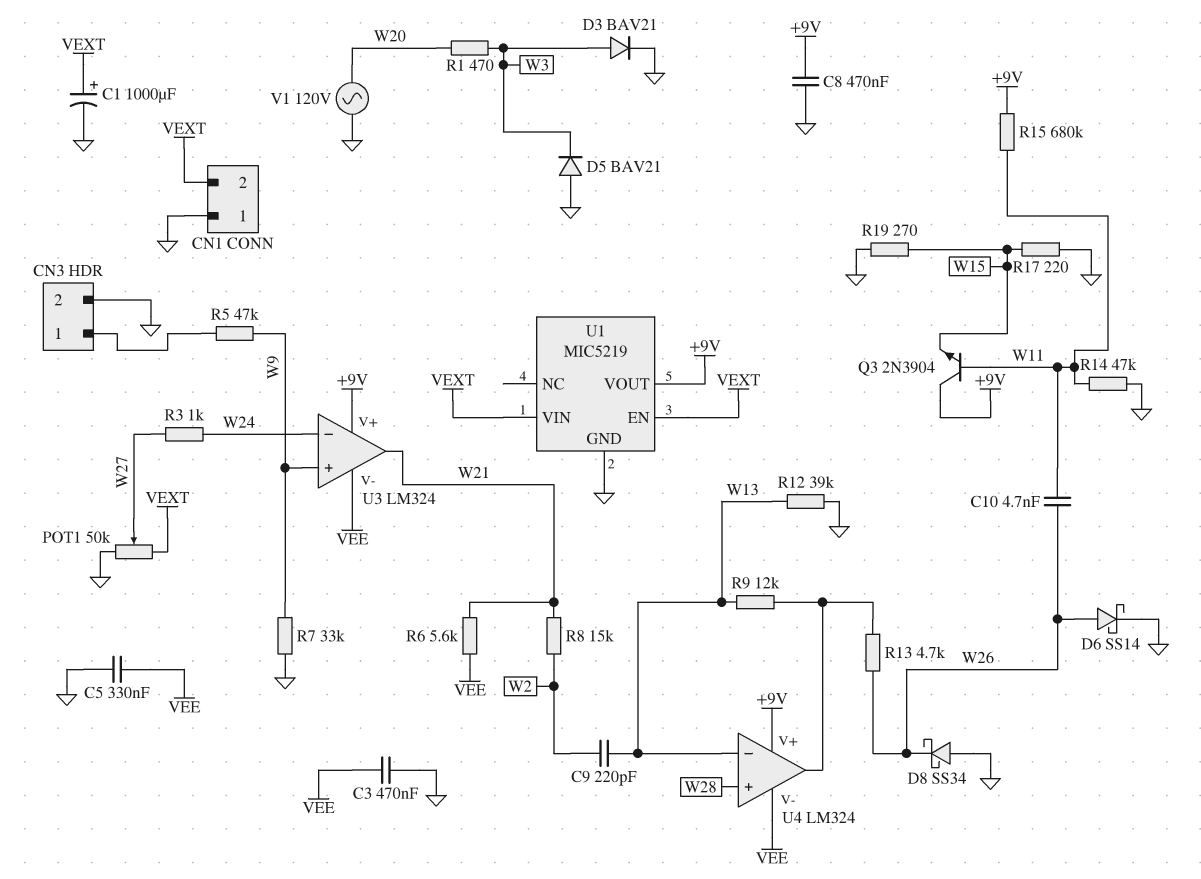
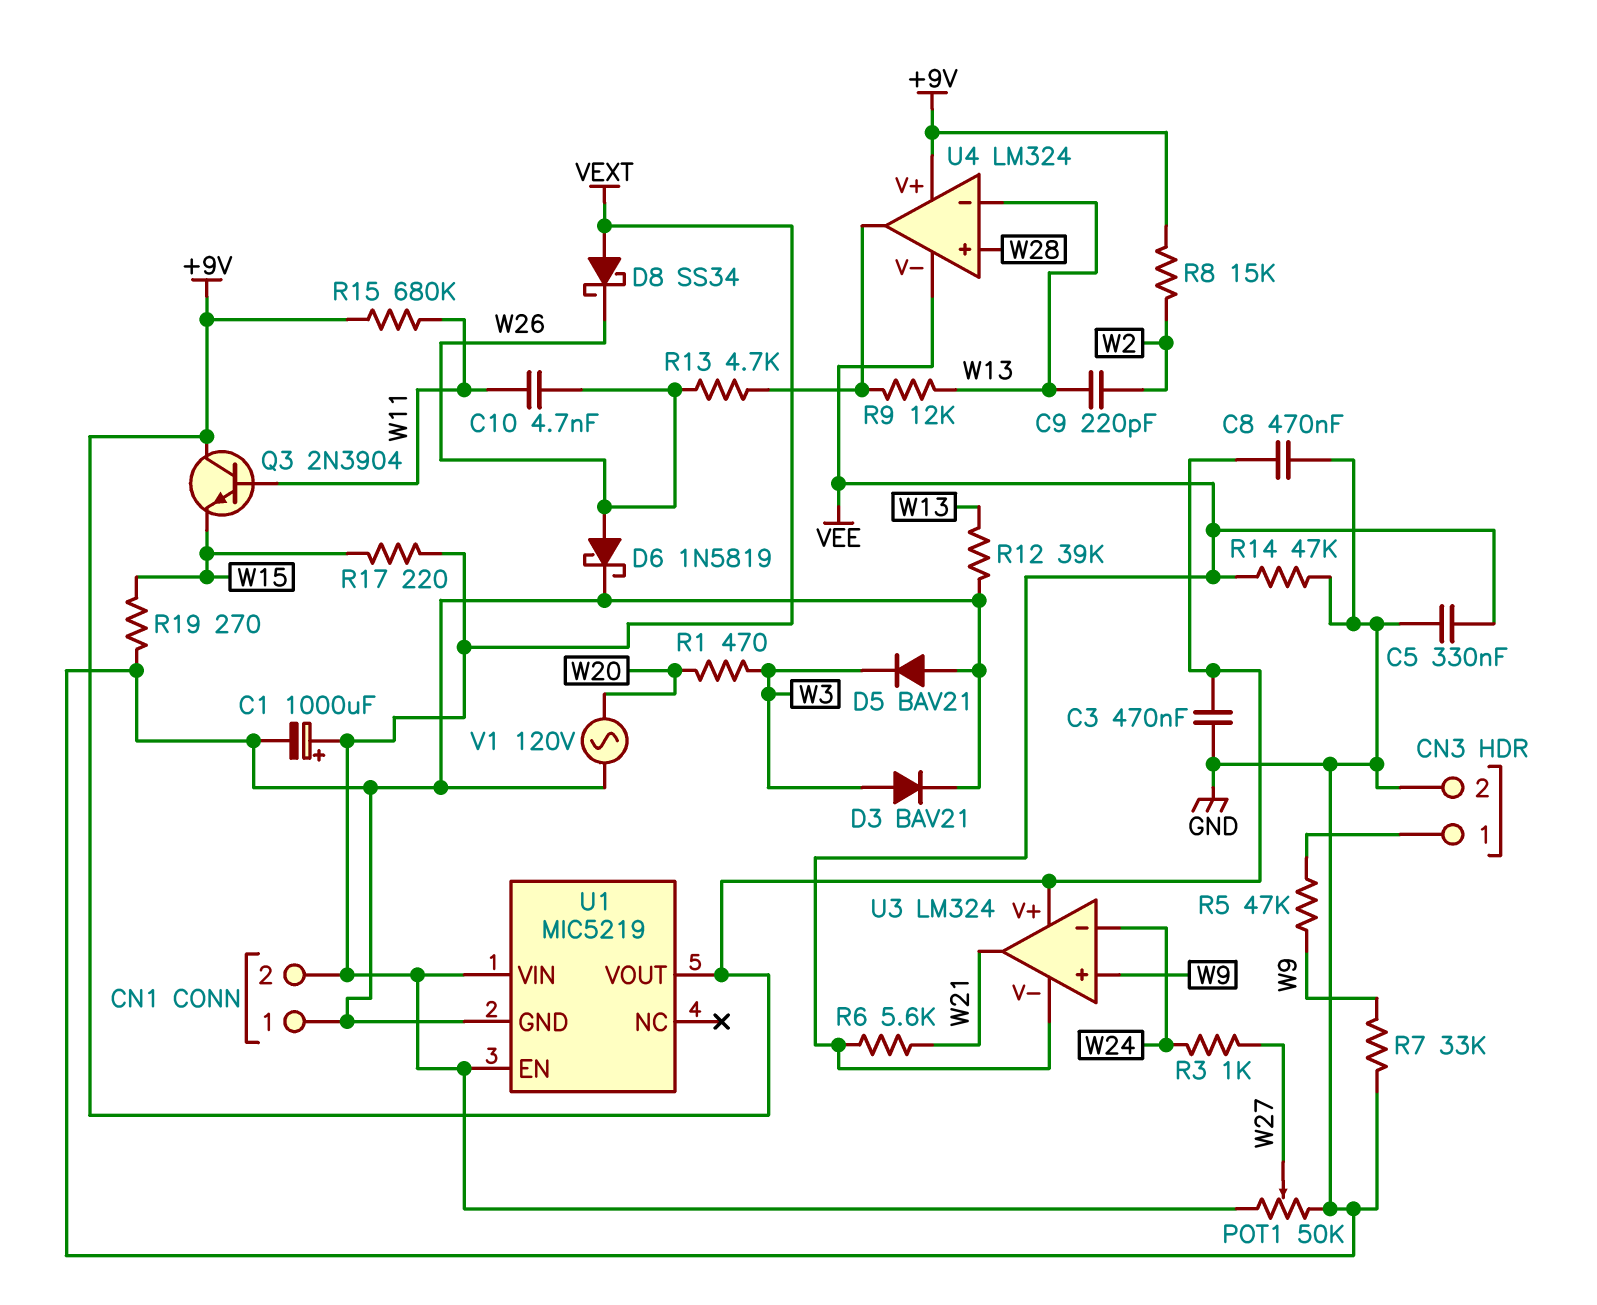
C3: 470nF (GND, VEE) -> 470nF (+9V, GND)
D6: schottky SS14 (A W26, K GND) -> schottky 1N5819 (A W26, K GND)
D8: schottky SS34 (A GND, K W26) -> schottky SS34 (A VEXT, K W26)
R8: 15k (W2, W21) -> 15k (+9V, W2)
R14: 47k (GND, W11) -> 47k (GND, VEE)
R17: 220 (GND, W15) -> 220 (VEXT, W15)

